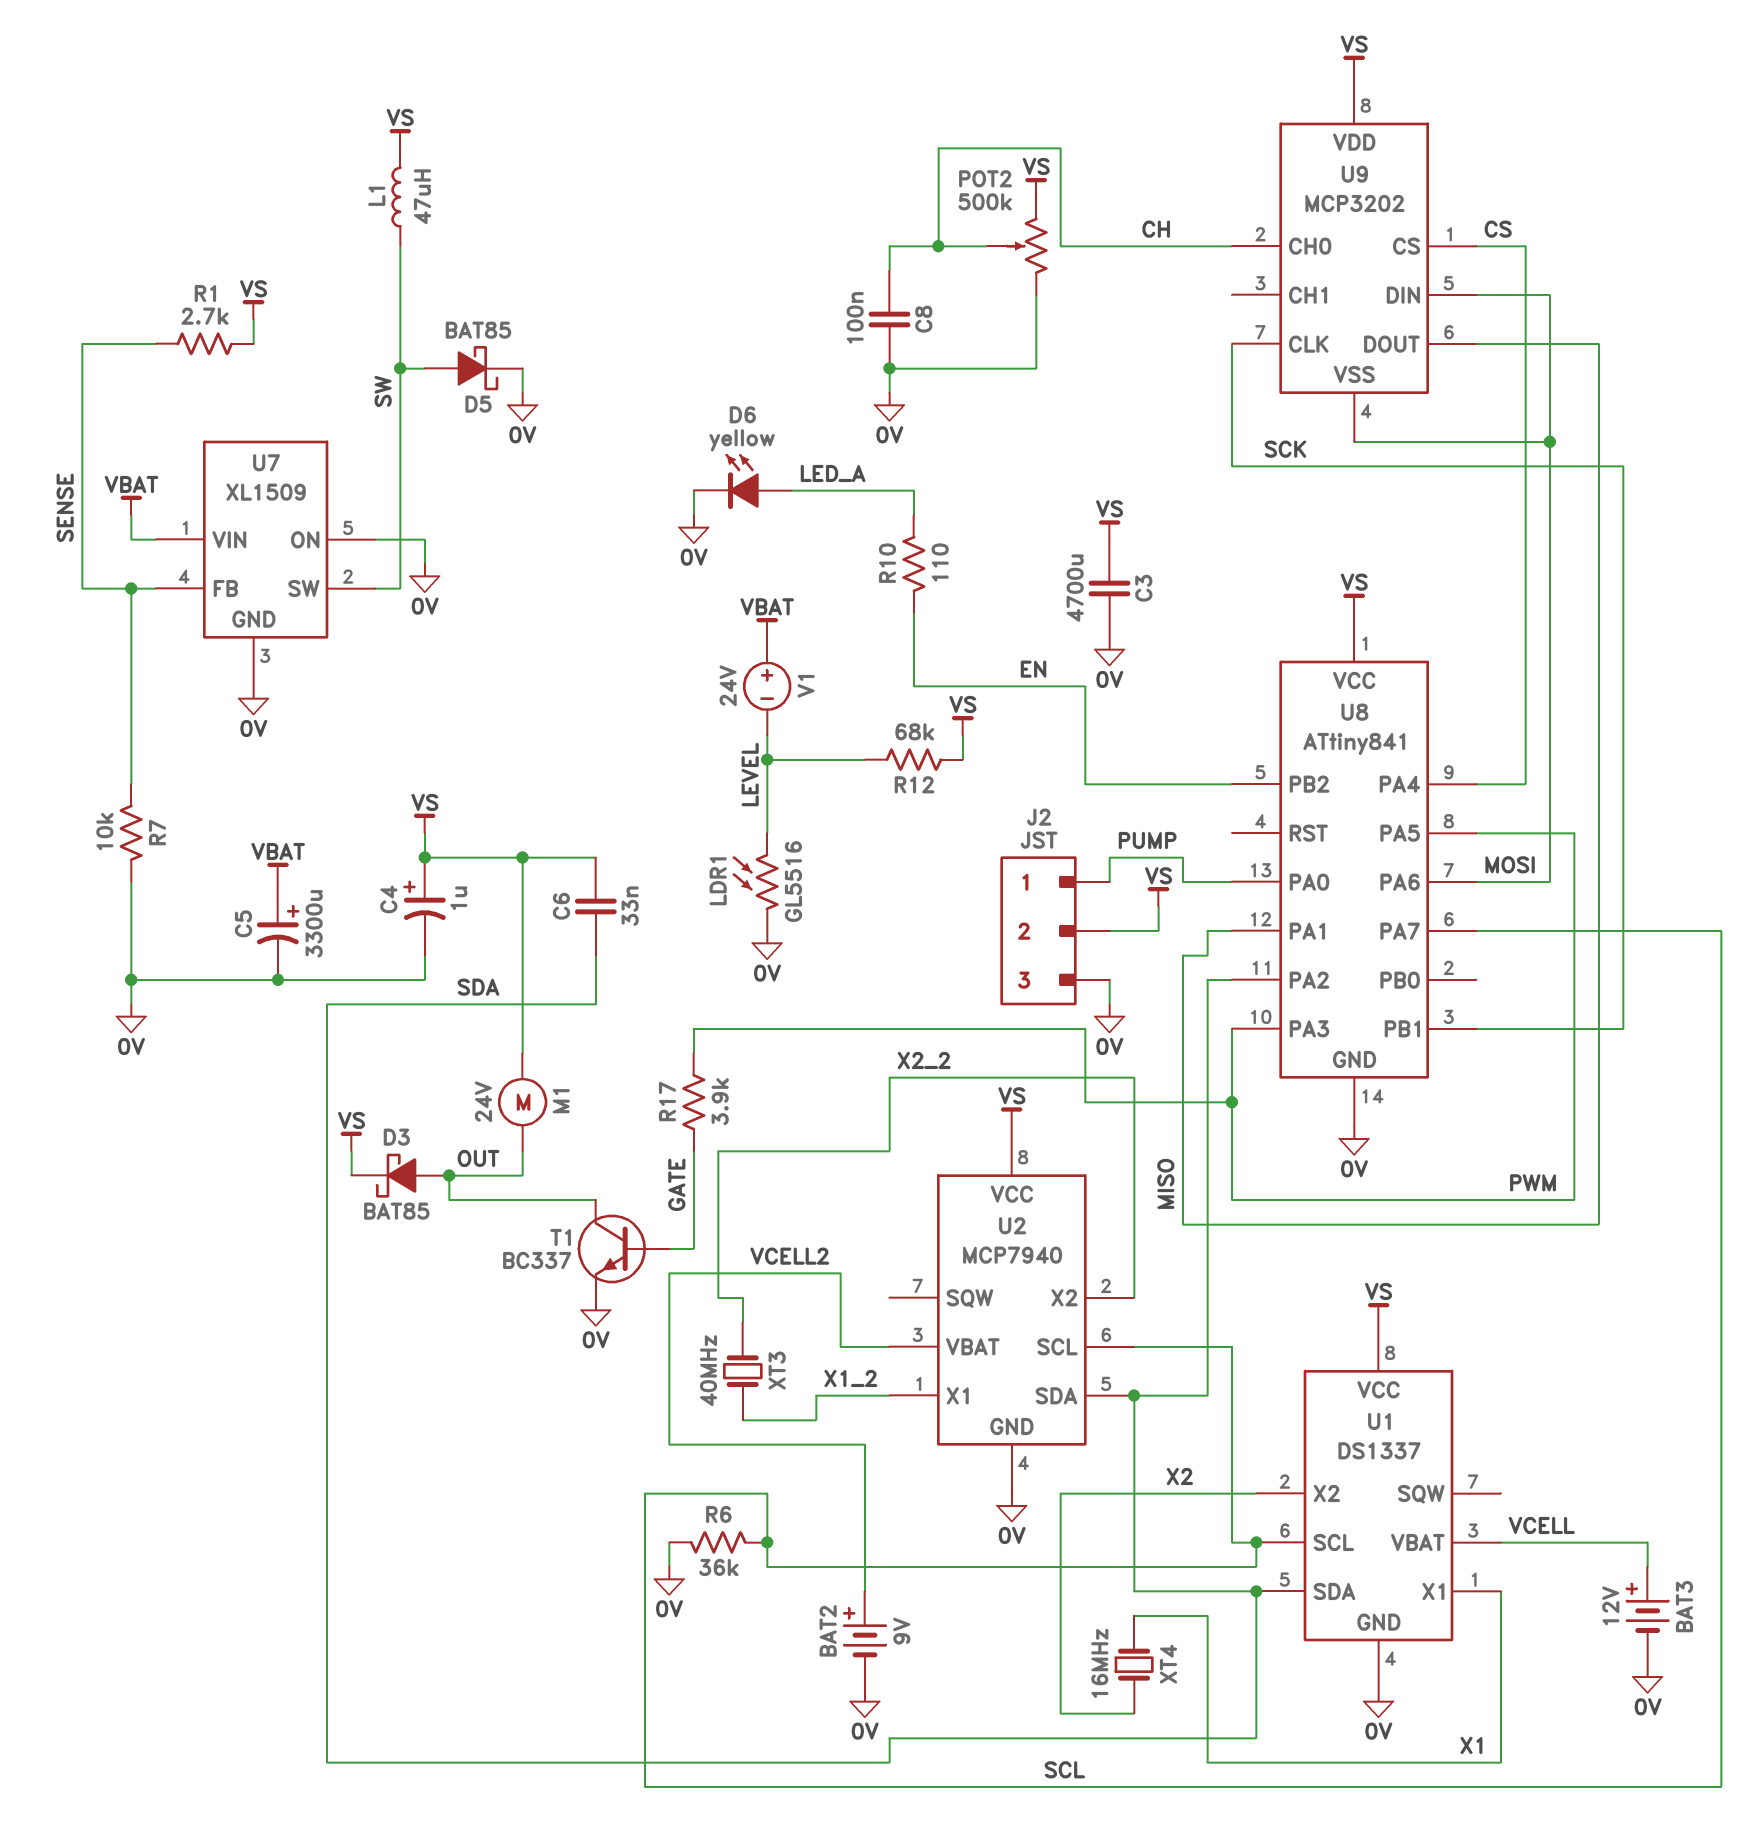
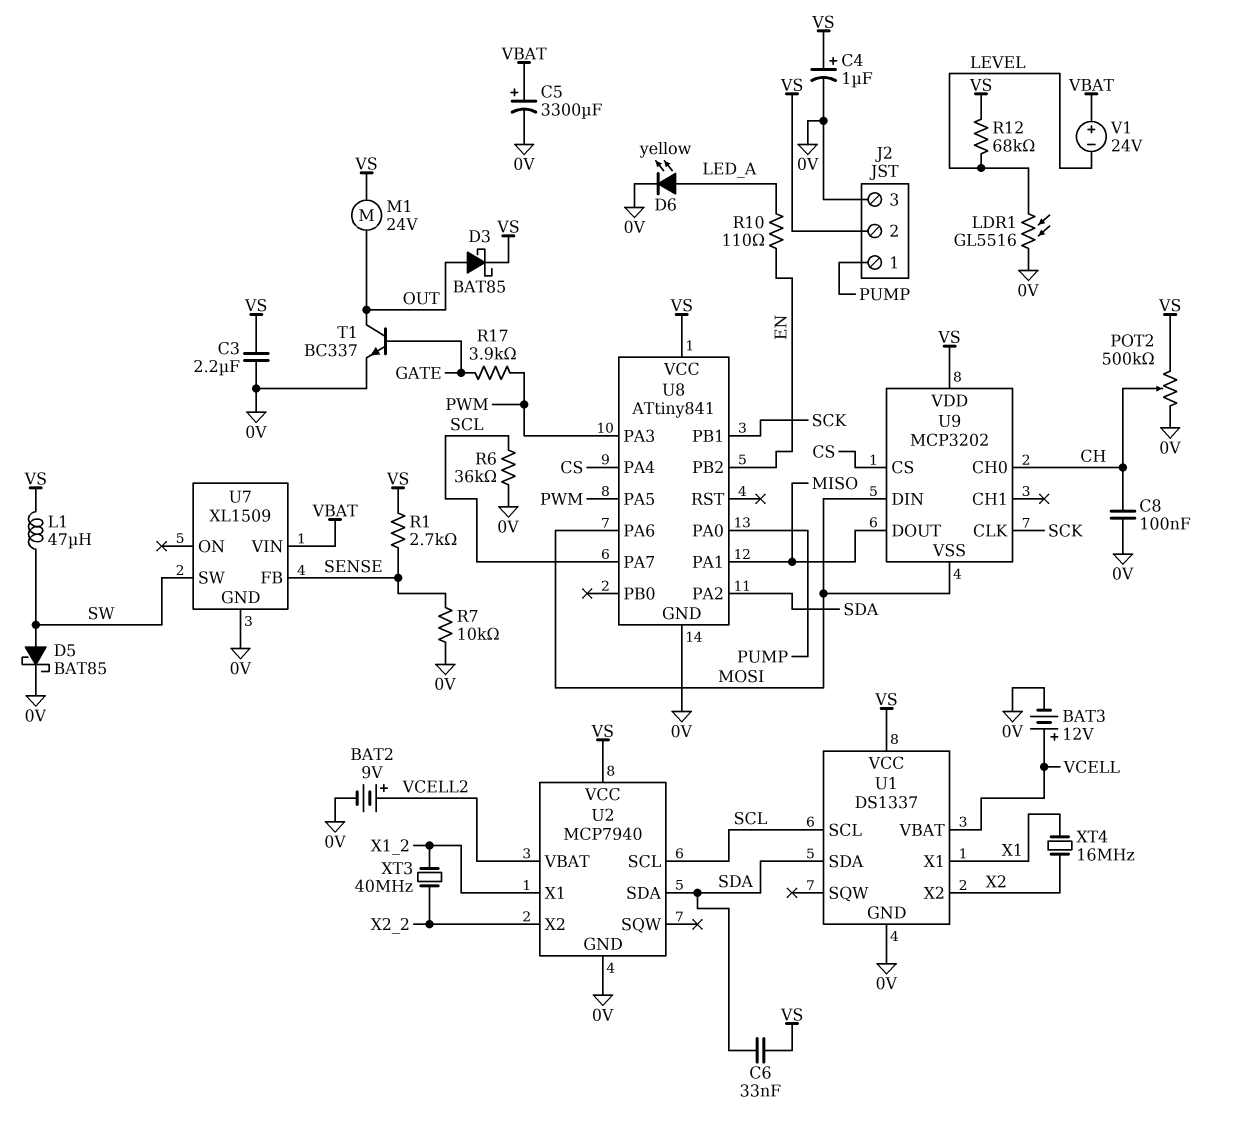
C3: 4700uF (0V, VS) -> 2.2uF (0V, VS)
U7 pin ON: 0V -> none

